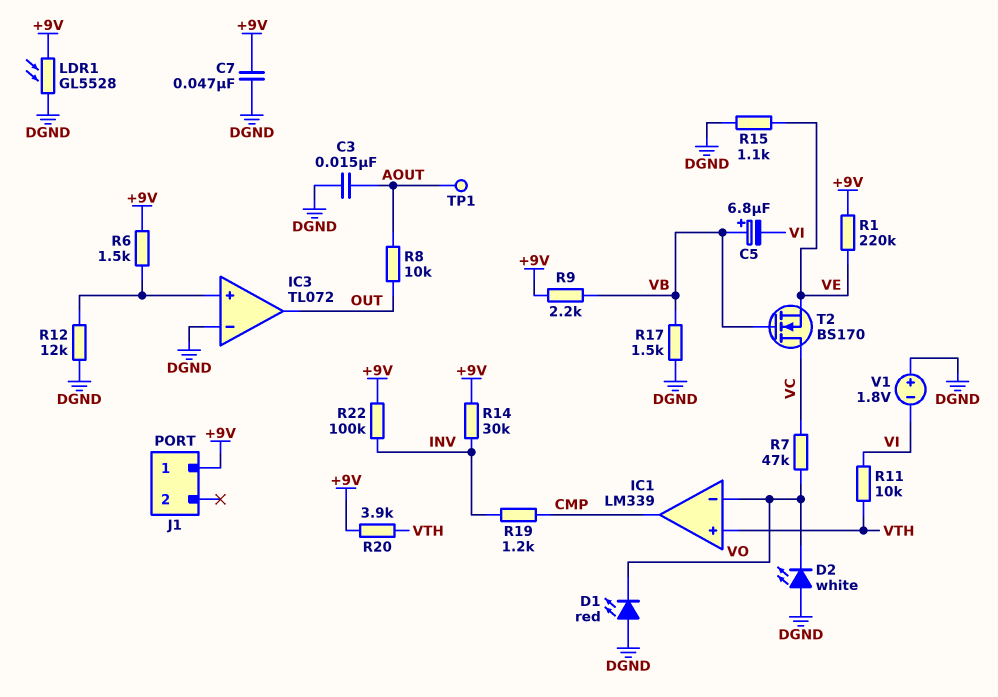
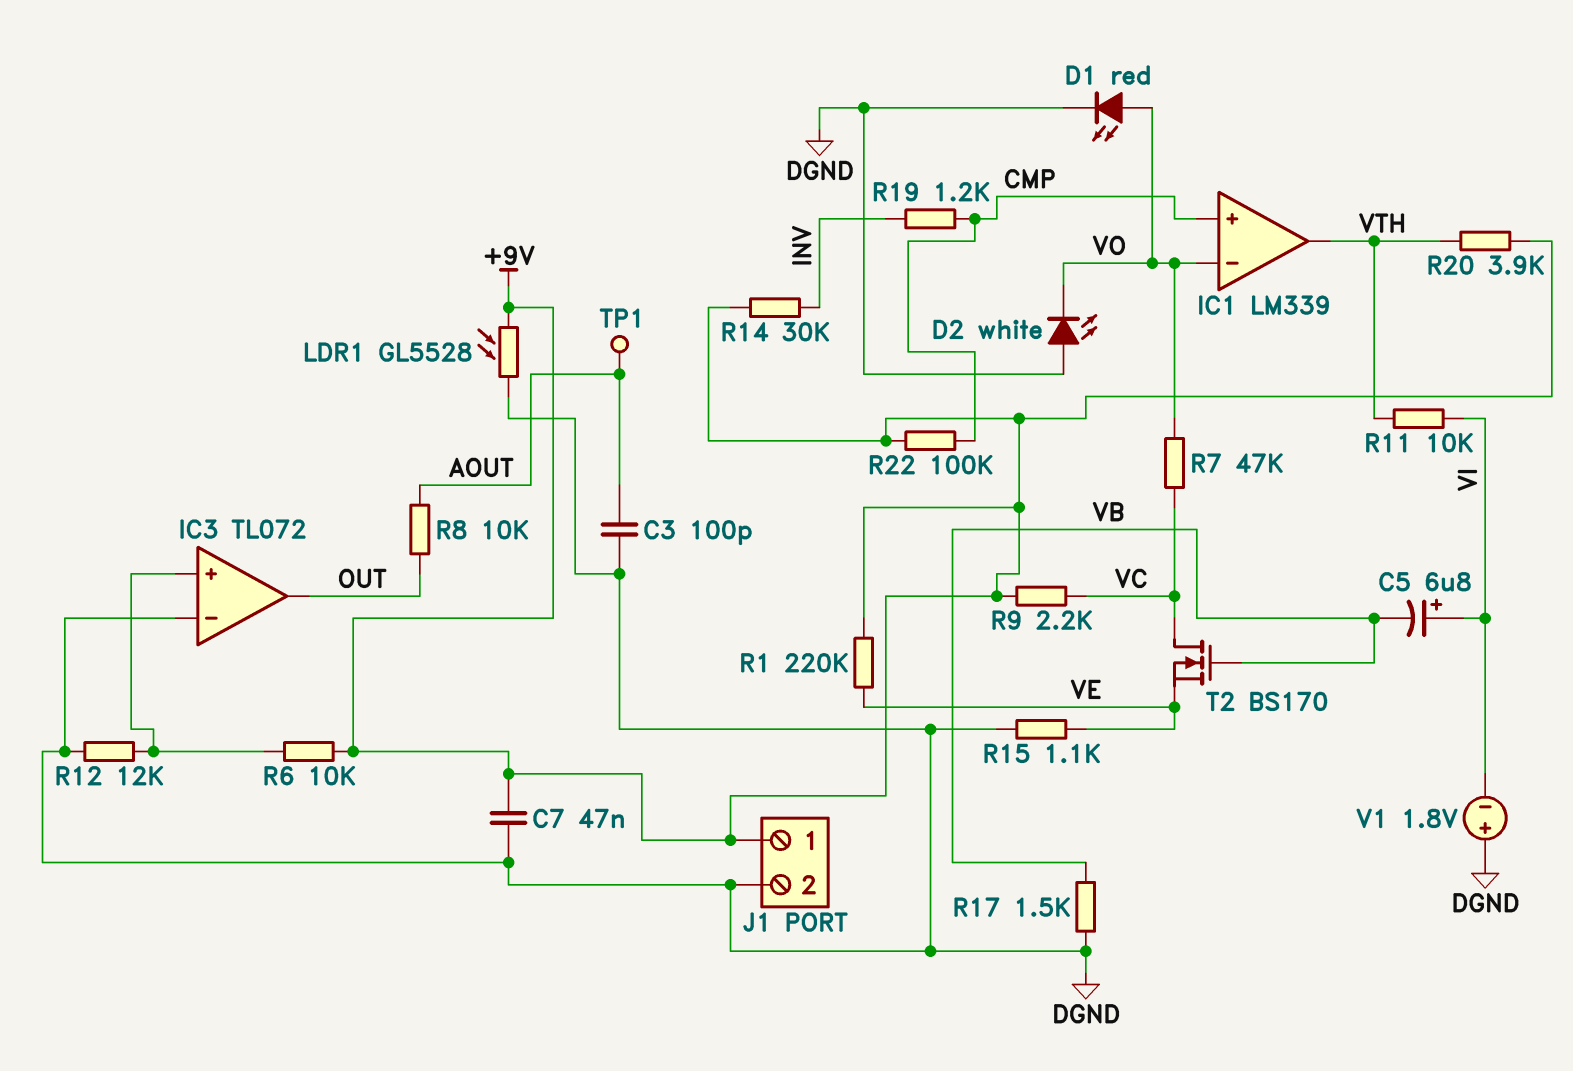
C3: 15nF (AOUT, DGND) -> 100pF (AOUT, DGND)
C5: 6.8uF (plus VB, minus VI) -> 6.8uF (plus VI, minus VB)
D1: LED red (A DGND, K VO) -> LED red (A VO, K DGND)
IC1 pin in+: VTH -> CMP
IC1 pin out: CMP -> VTH
J1 pin 2: none -> DGND
R6: 1.5k (+9V, IC3/in+) -> 10k (+9V, IC3/in+)
R9: 2.2k (+9V, VB) -> 2.2k (+9V, VC)
R22: 100k (+9V, INV) -> 100k (+9V, CMP)

